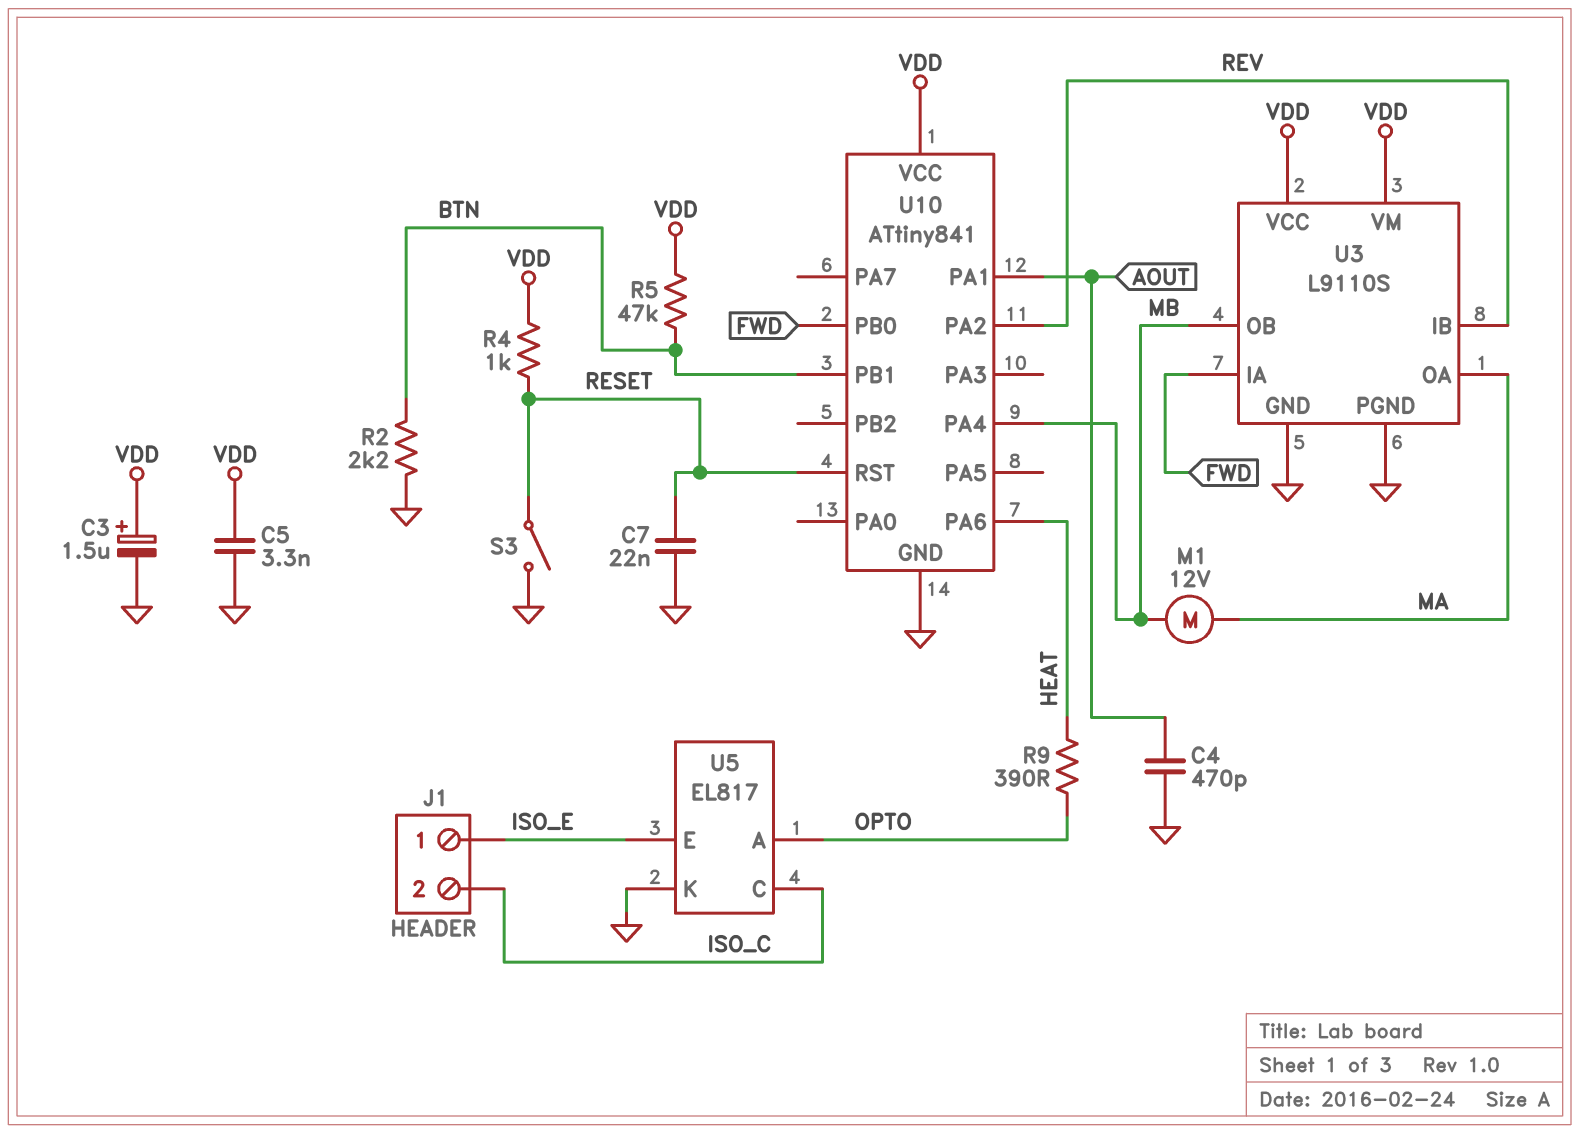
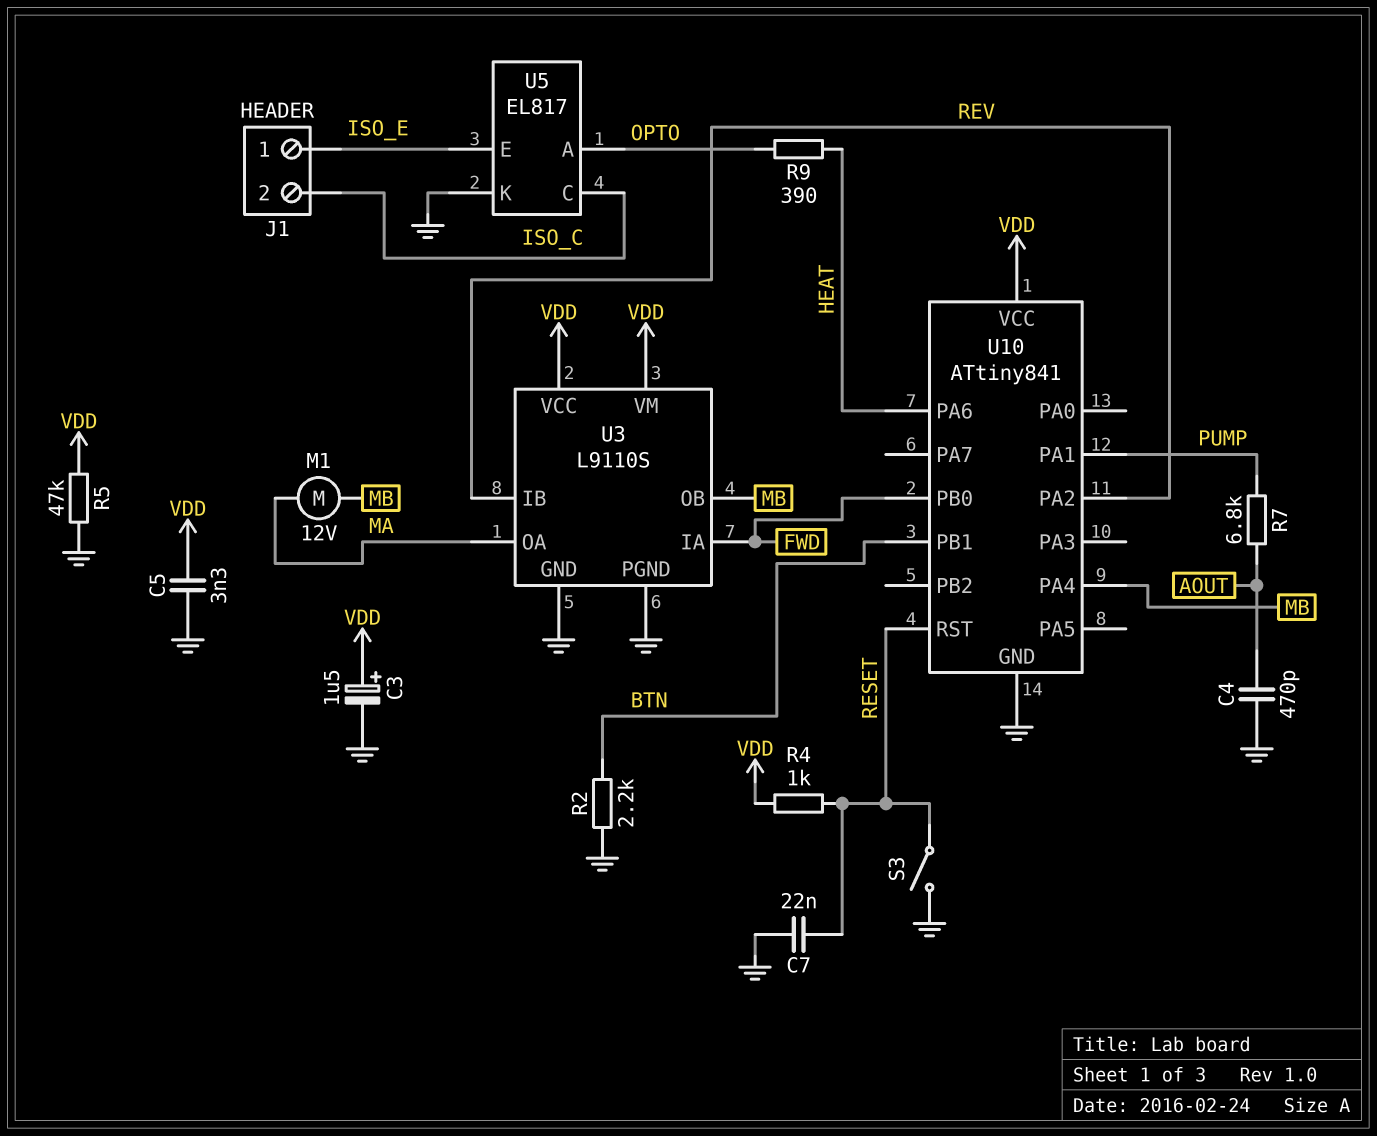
R5: 47k (BTN, VDD) -> 47k (GND, VDD)
R7: none -> 6.8k (AOUT, PUMP)
U10 pin PA1: AOUT -> PUMP

